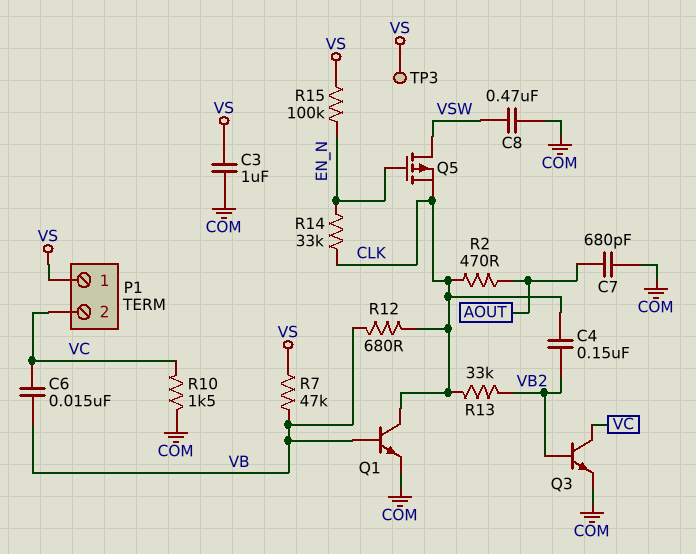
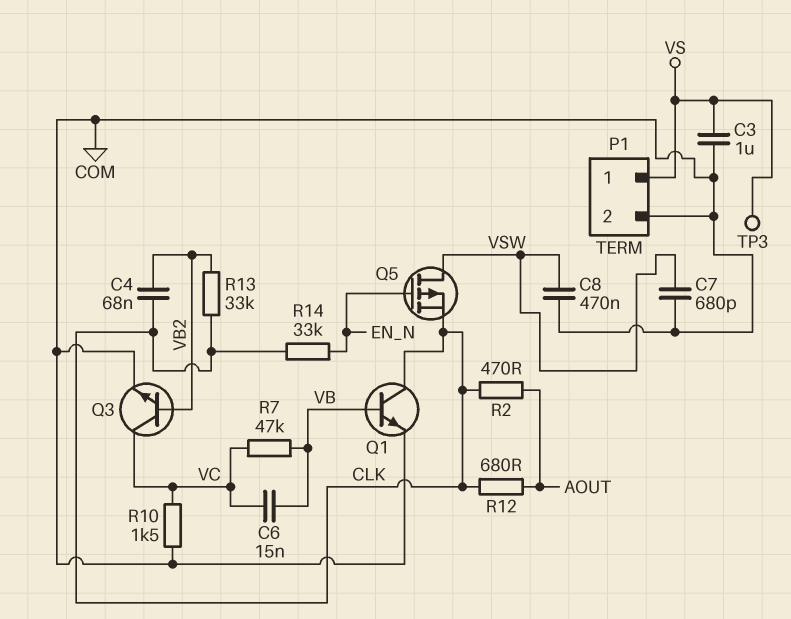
C4: 150nF (CLK, VB2) -> 68nF (CLK, VB2)
C7: 680pF (AOUT, COM) -> 680pF (COM, VSW)
P1 pin 2: VC -> COM
R7: 47k (VB, VS) -> 47k (VB, VC)
R12: 680 (CLK, VB) -> 680 (AOUT, CLK)
R15: 100k (EN_N, VS) -> none

